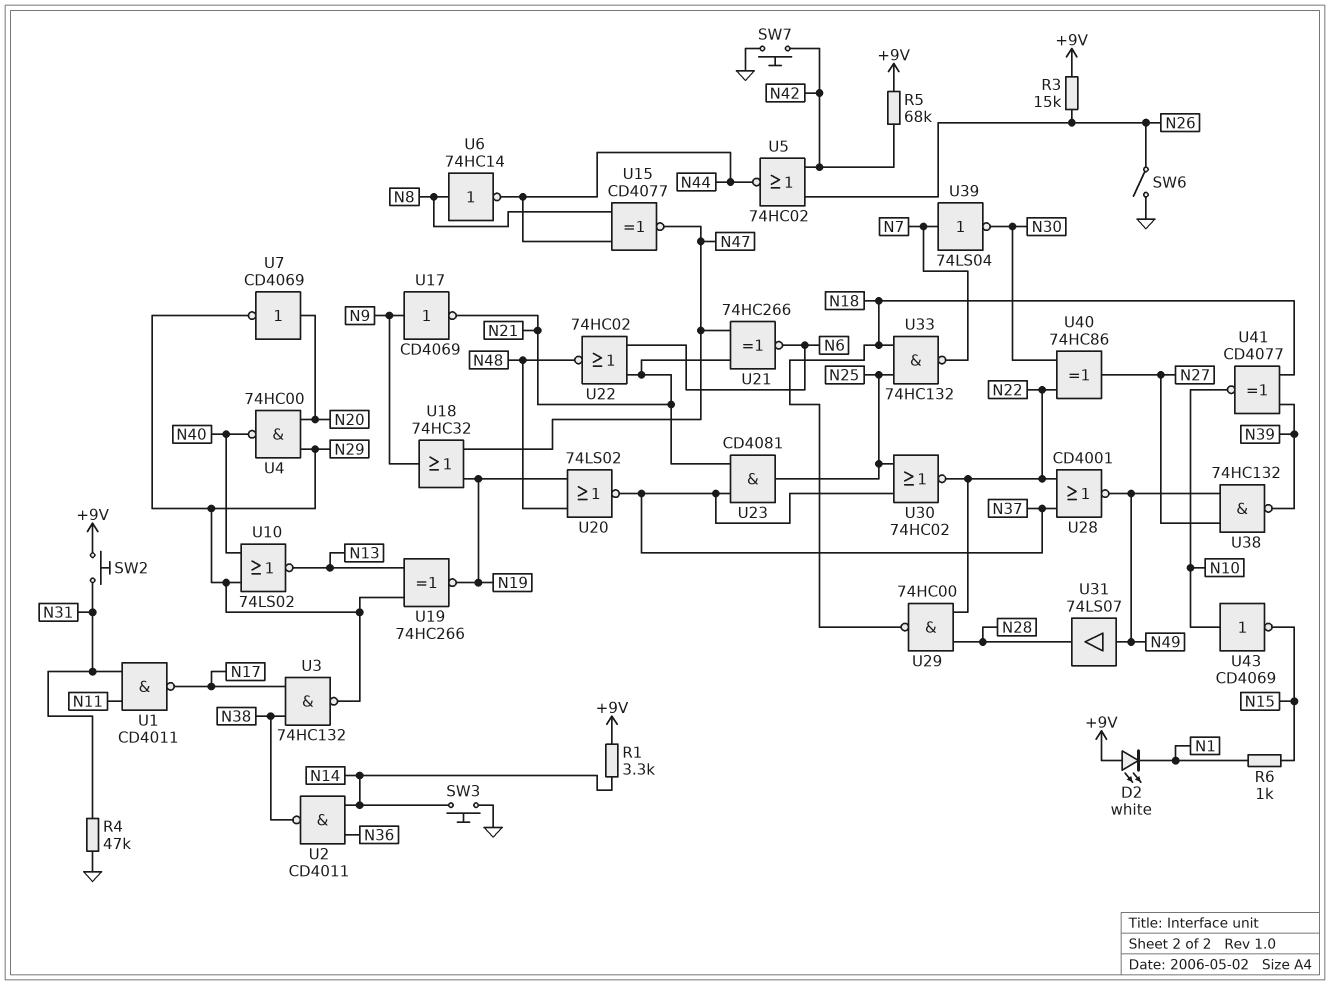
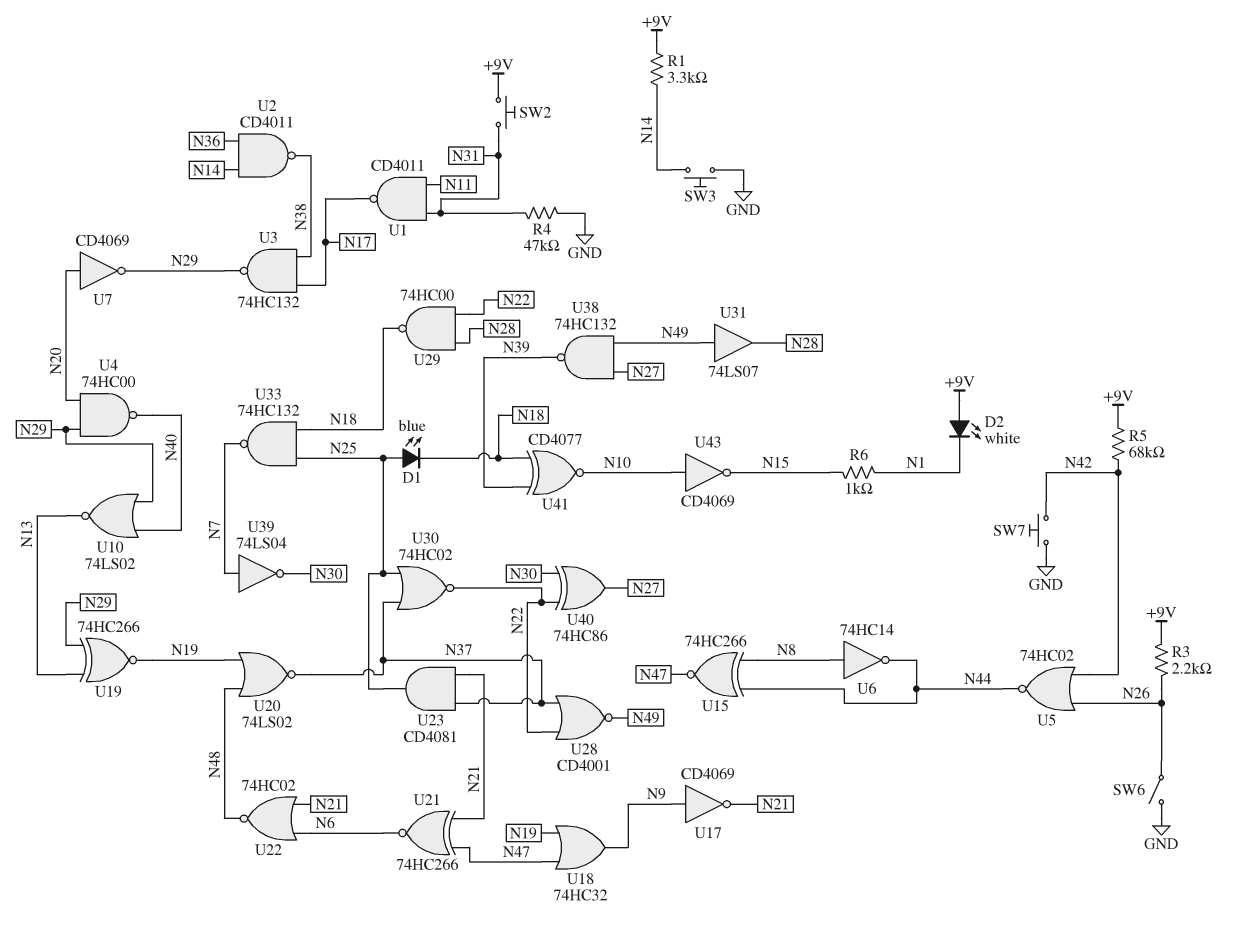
D1: none -> LED blue (A N25, K N18)
R3: 15k (+9V, N26) -> 2.2k (+9V, N26)
U15: XNOR CD4077 (in N8, in N44, out N47) -> XNOR 74HC266 (in N8, in N44, out N47)

